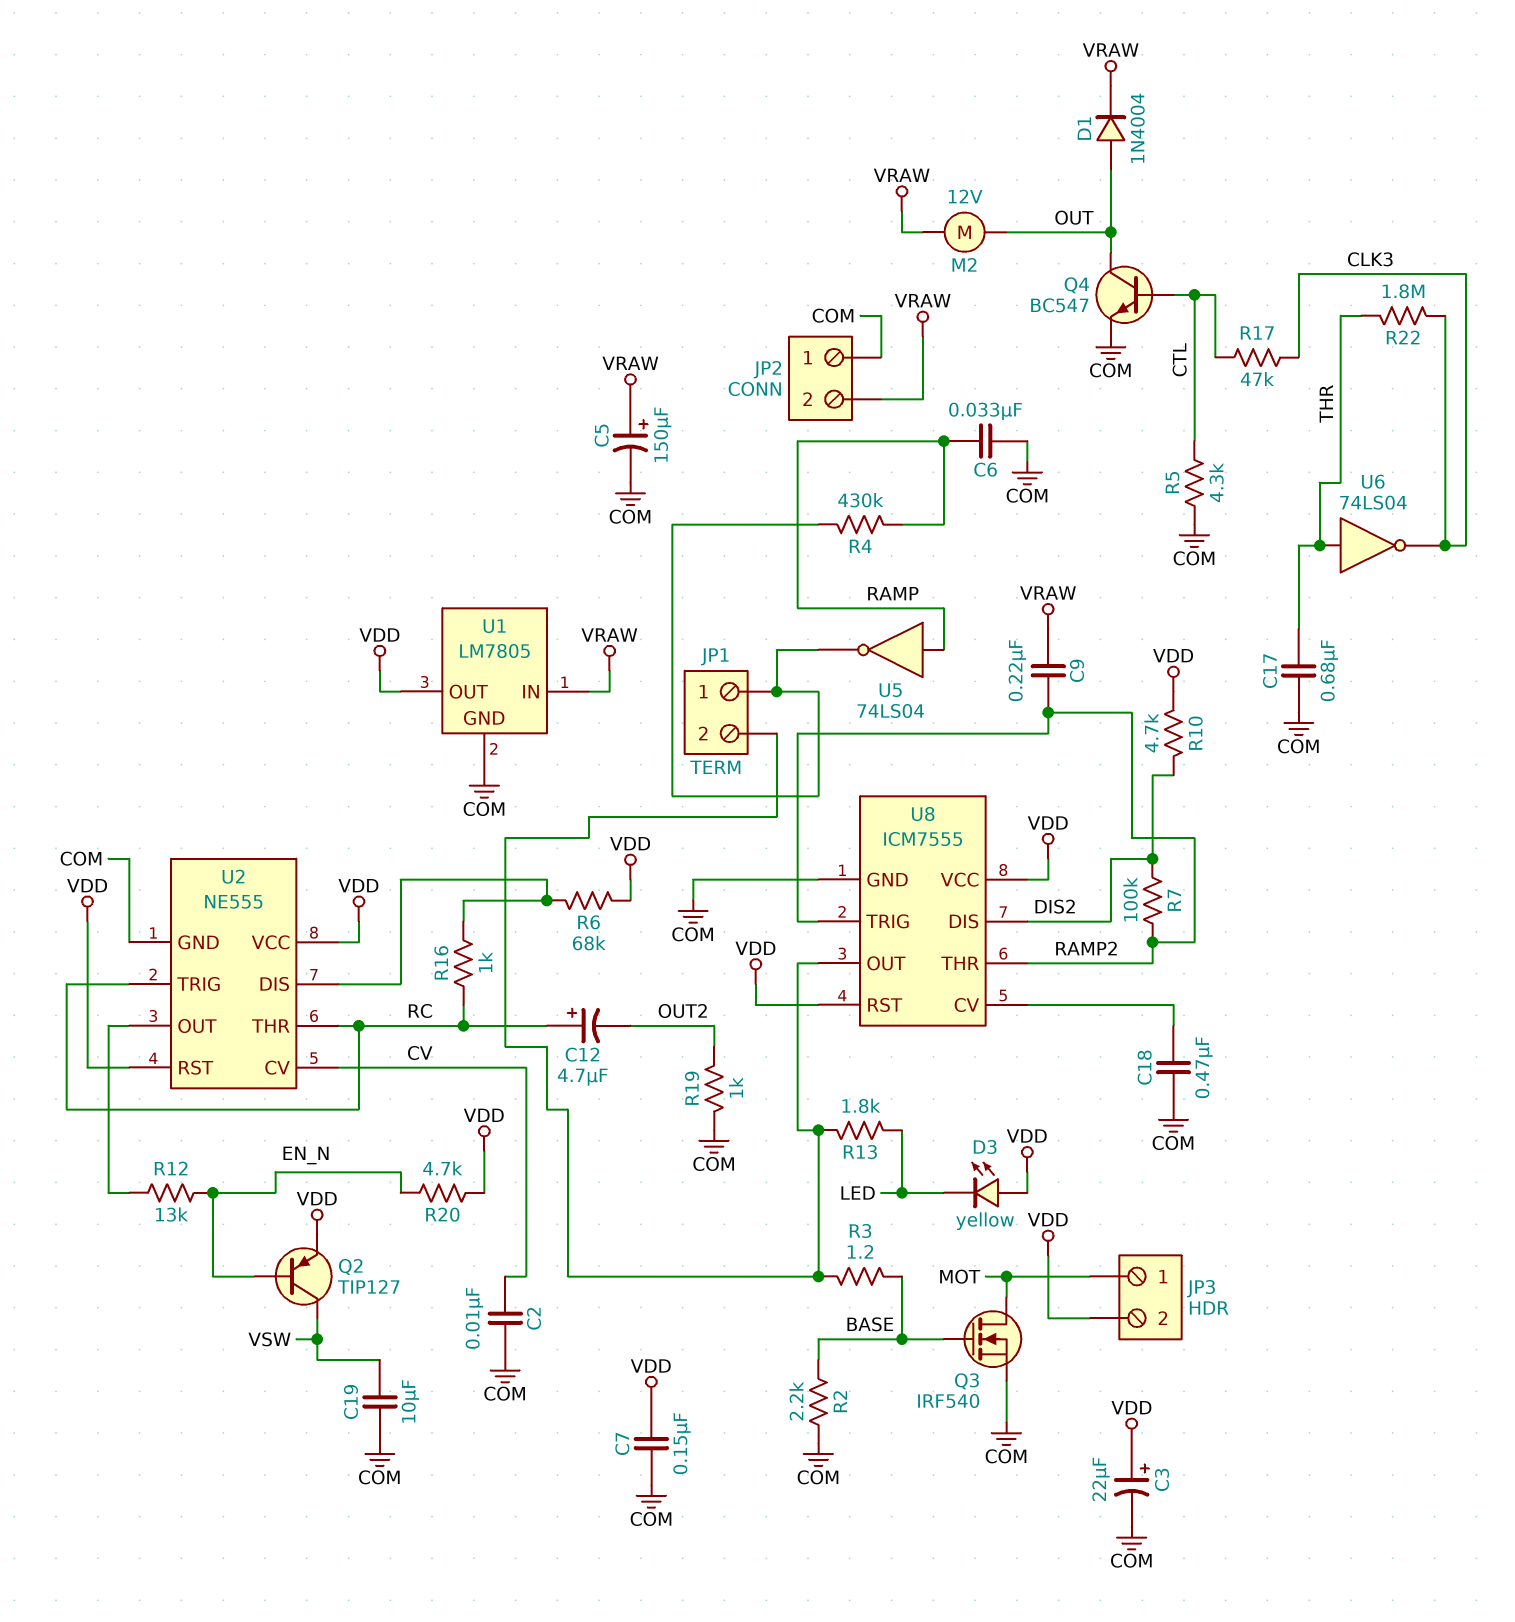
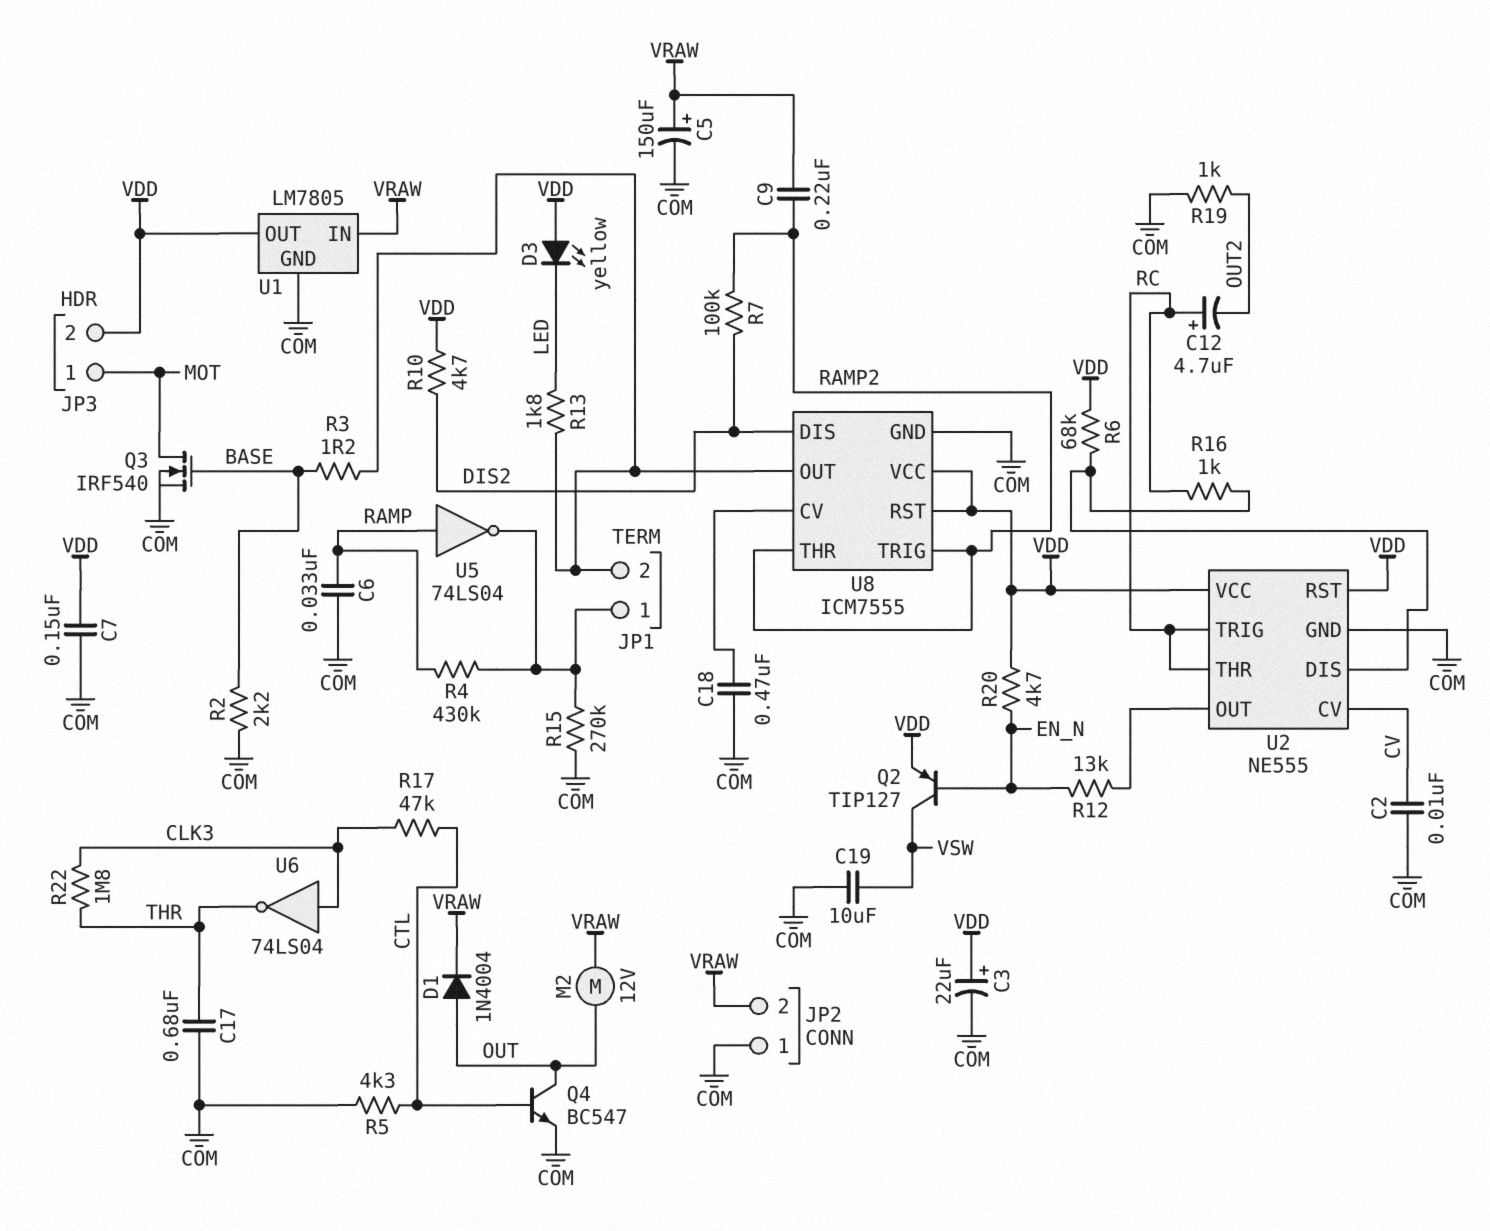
R15: none -> 270k (COM, JP1/1)
U6: NOT 74LS04 (in THR, out CLK3) -> NOT 74LS04 (in CLK3, out THR)

